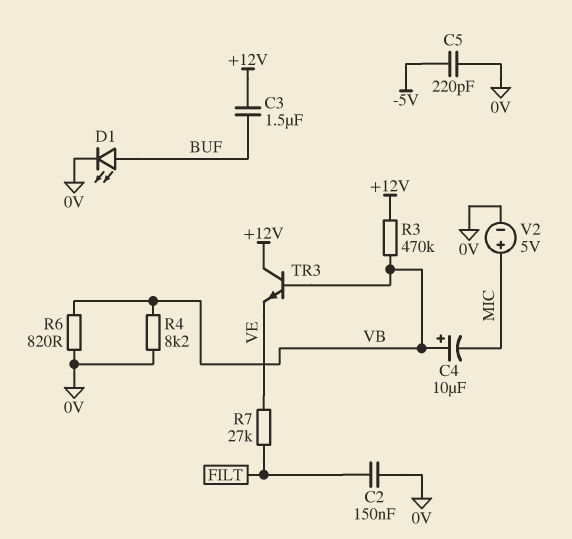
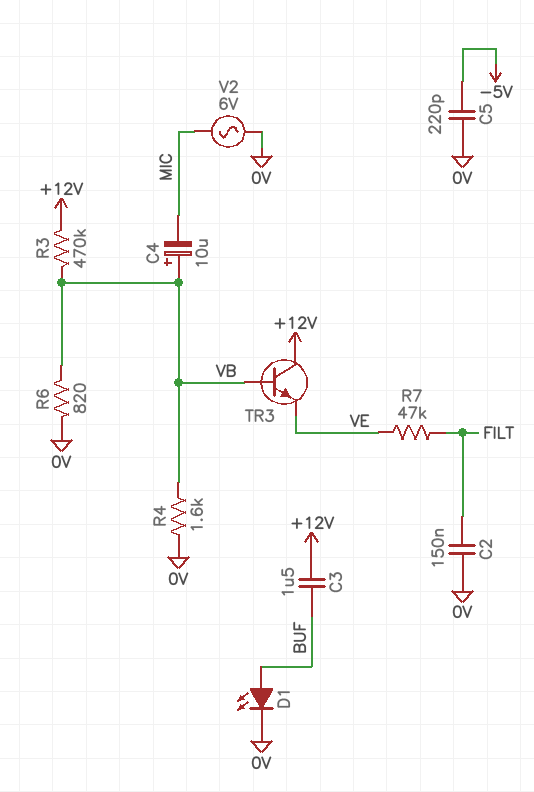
R4: 8.2k (0V, VB) -> 1.6k (0V, VB)
R7: 27k (FILT, VE) -> 47k (FILT, VE)
V2: 5V (plus MIC, minus 0V) -> AC 6V (0V, MIC)

